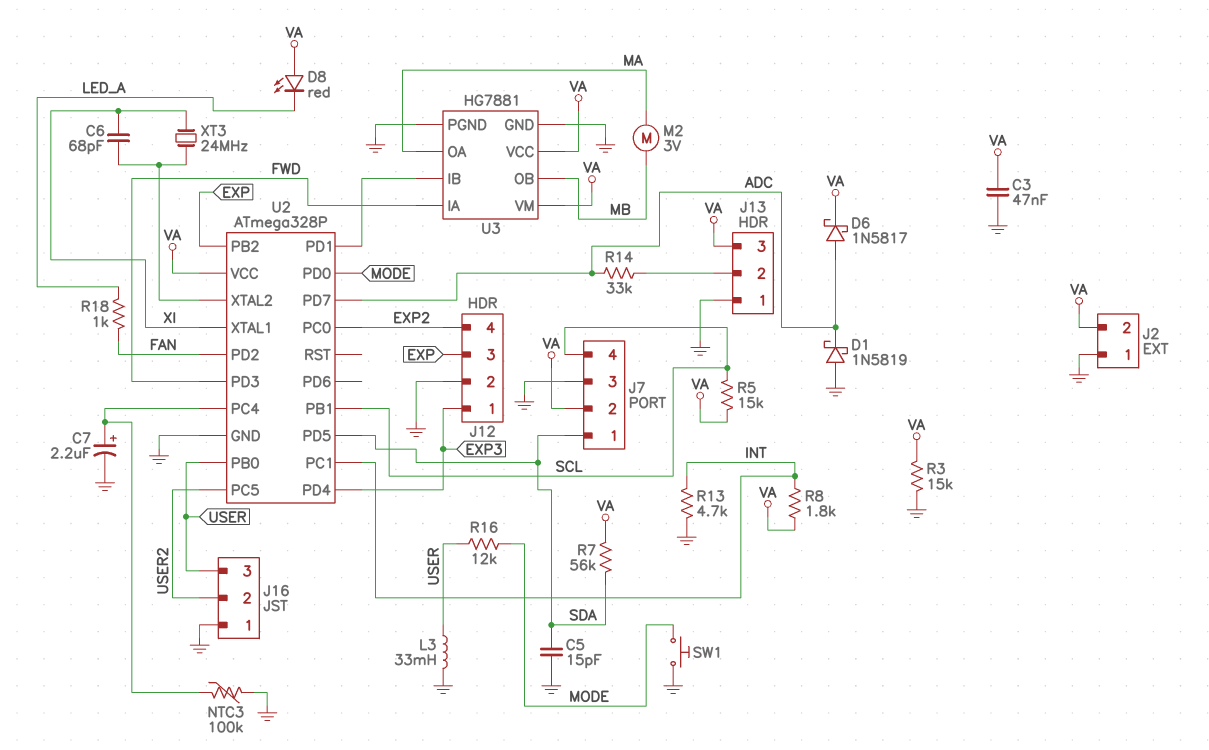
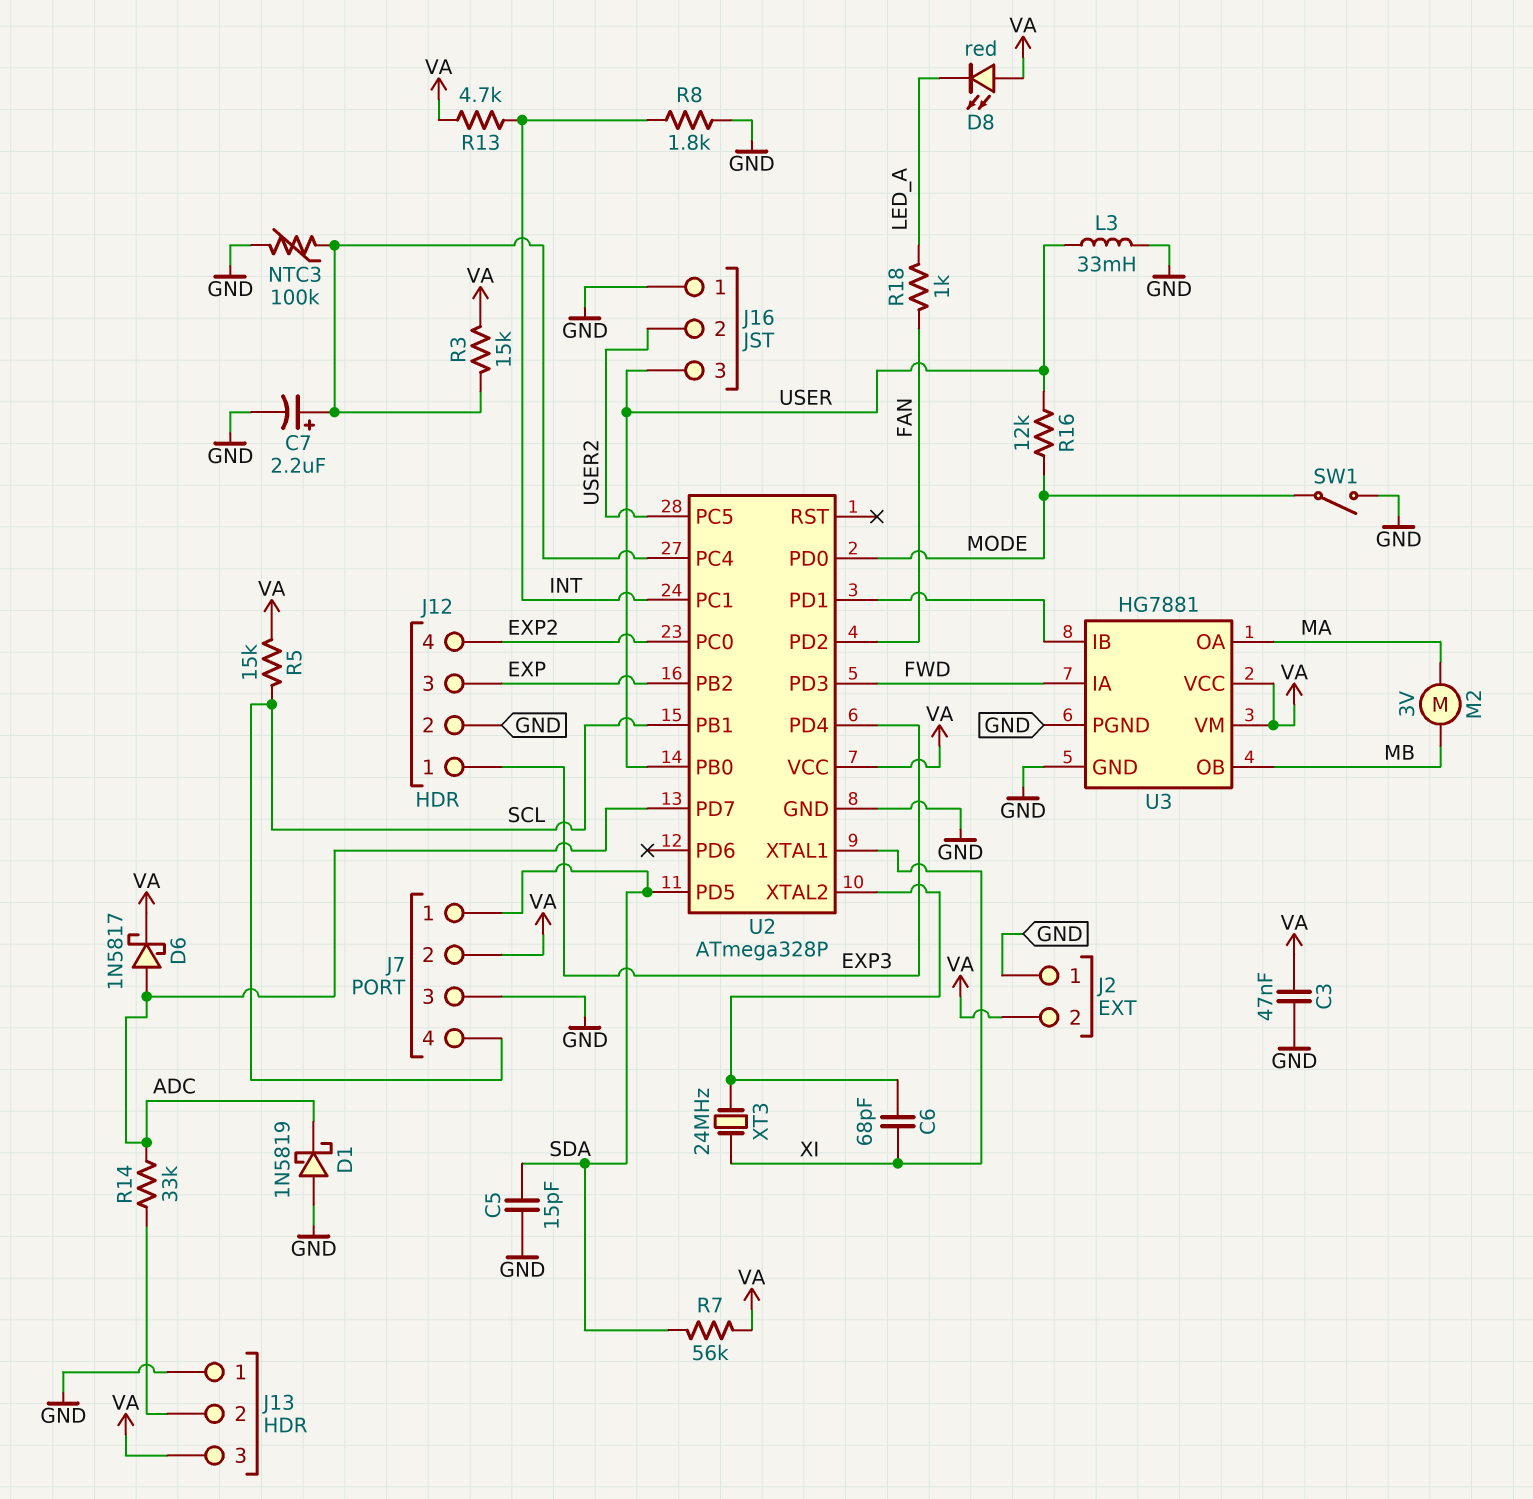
R3: 15k (GND, VA) -> 15k (U2/PC4, VA)
R8: 1.8k (INT, VA) -> 1.8k (GND, INT)
R13: 4.7k (GND, INT) -> 4.7k (INT, VA)
SW1: button (GND, MODE) -> switch (GND, MODE)

